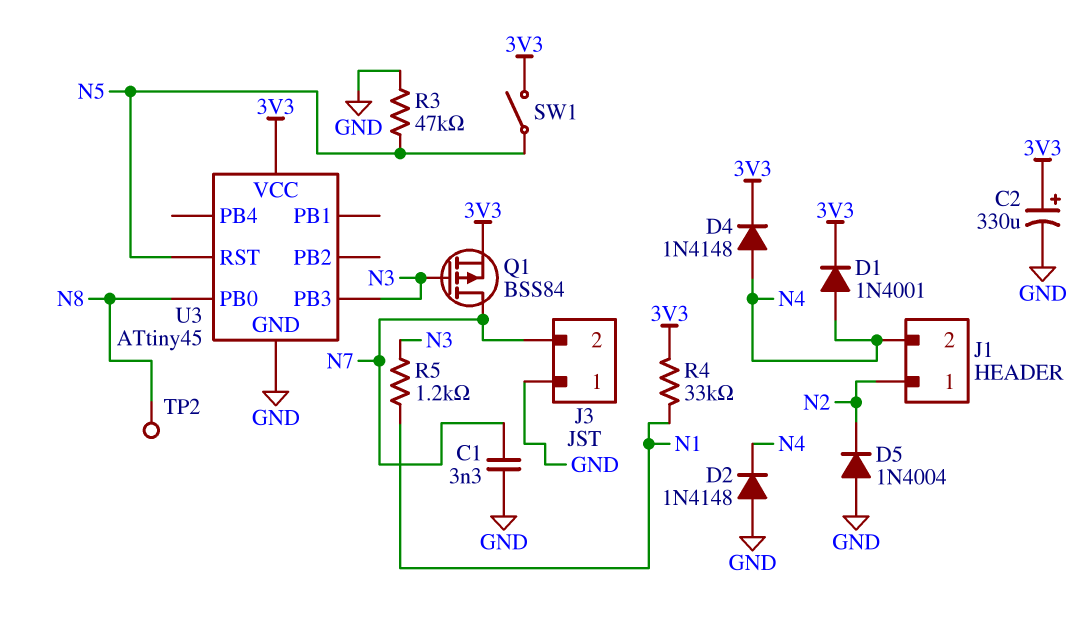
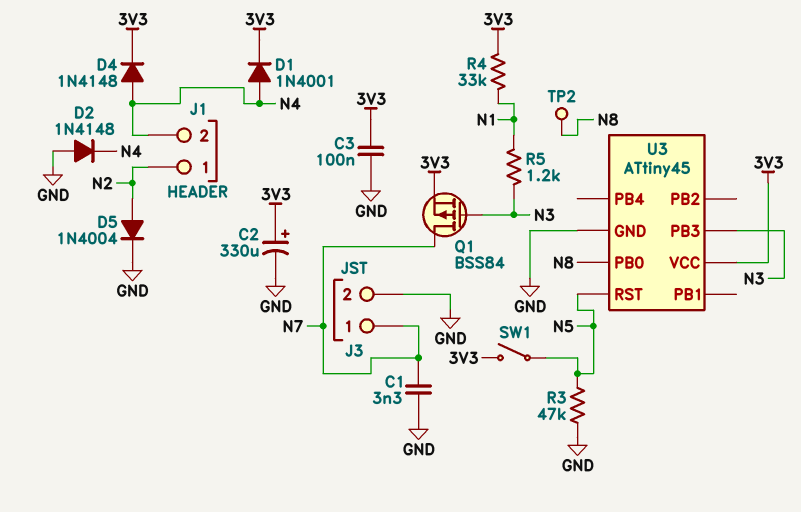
C3: none -> 100nF (3V3, GND)
D5: diode 1N4004 (A GND, K N2) -> diode 1N4004 (A N2, K GND)
J3 pin 1: GND -> N7
J3 pin 2: N7 -> GND

